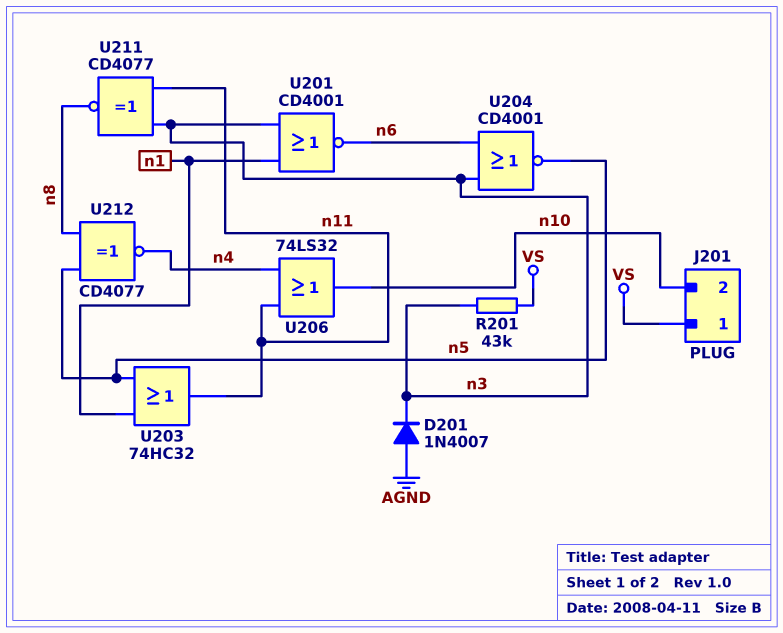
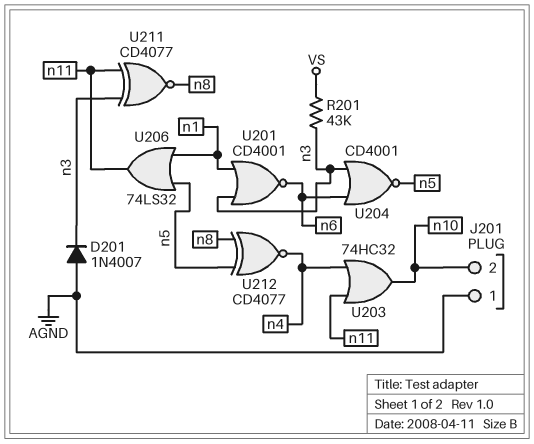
J201 pin 1: VS -> AGND
U203: OR 74HC32 (in n1, in n5, out n11) -> OR 74HC32 (in n4, in n11, out n10)
U206: OR 74LS32 (in n4, in n11, out n10) -> OR 74LS32 (in n1, in n5, out n11)

